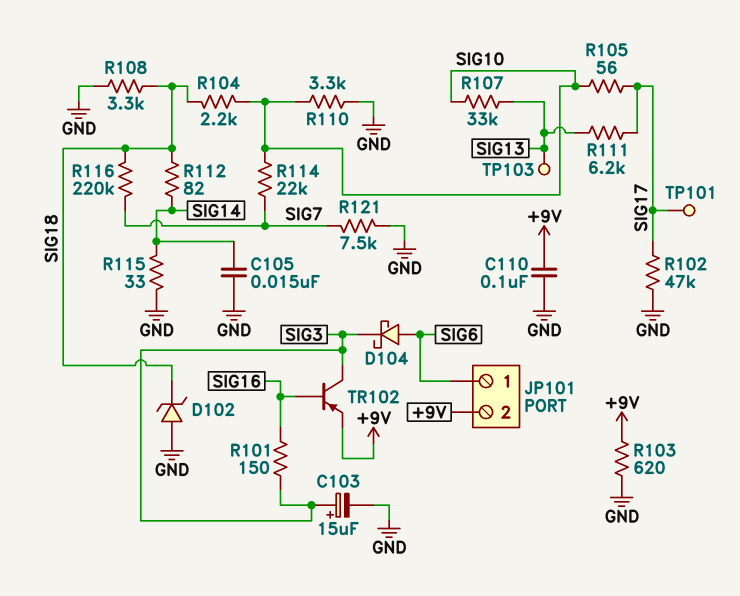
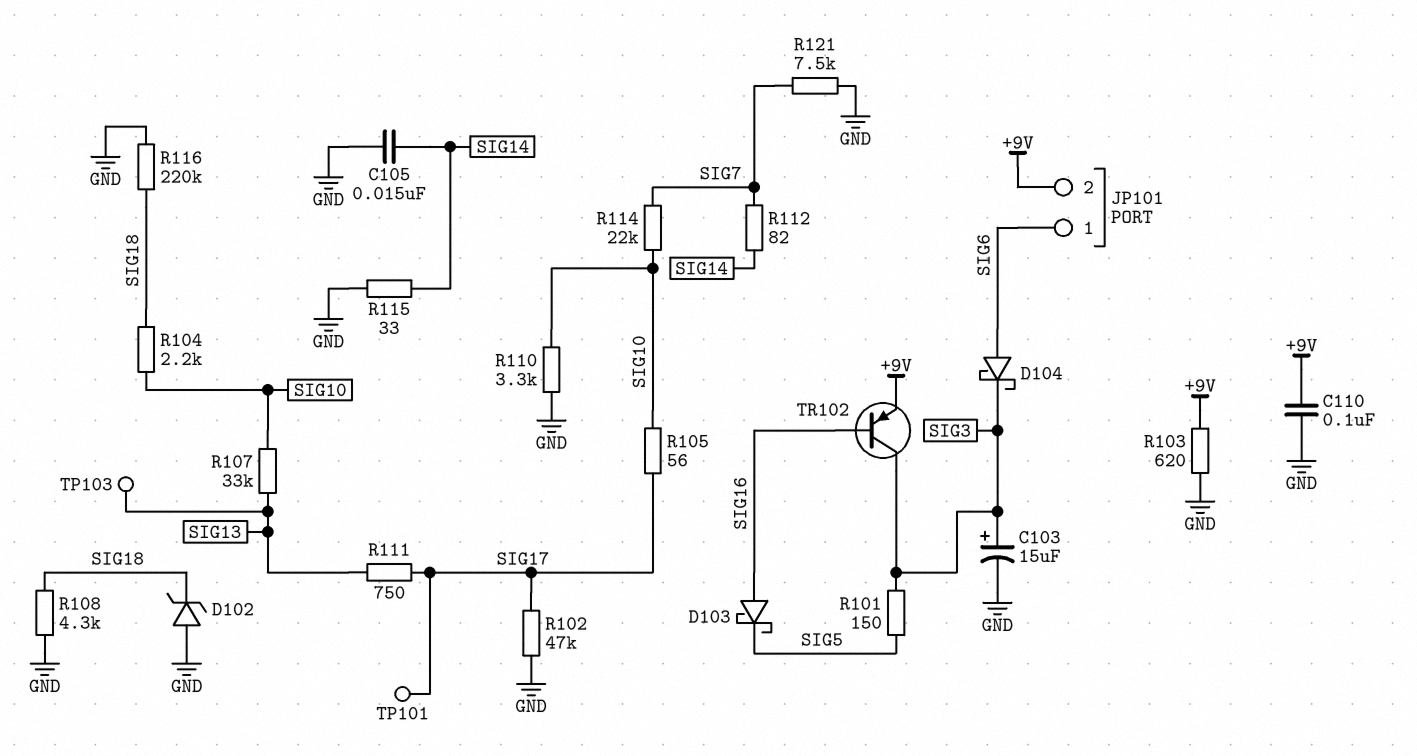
D103: none -> schottky (A SIG16, K SIG5)
R101: 150 (SIG3, SIG16) -> 150 (SIG3, SIG5)
R108: 3.3k (GND, SIG18) -> 4.3k (GND, SIG18)
R111: 6.2k (SIG13, SIG17) -> 750 (SIG13, SIG17)
R112: 82 (SIG14, SIG18) -> 82 (SIG7, SIG14)
R116: 220k (SIG7, SIG18) -> 220k (GND, SIG18)

